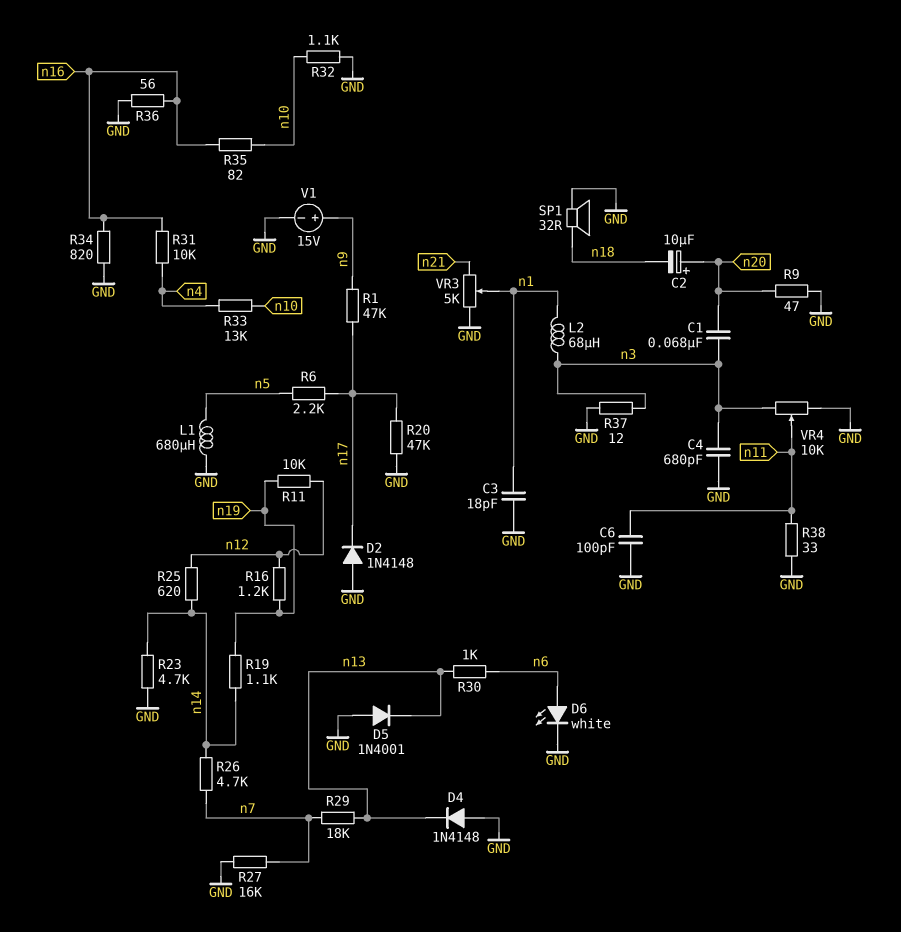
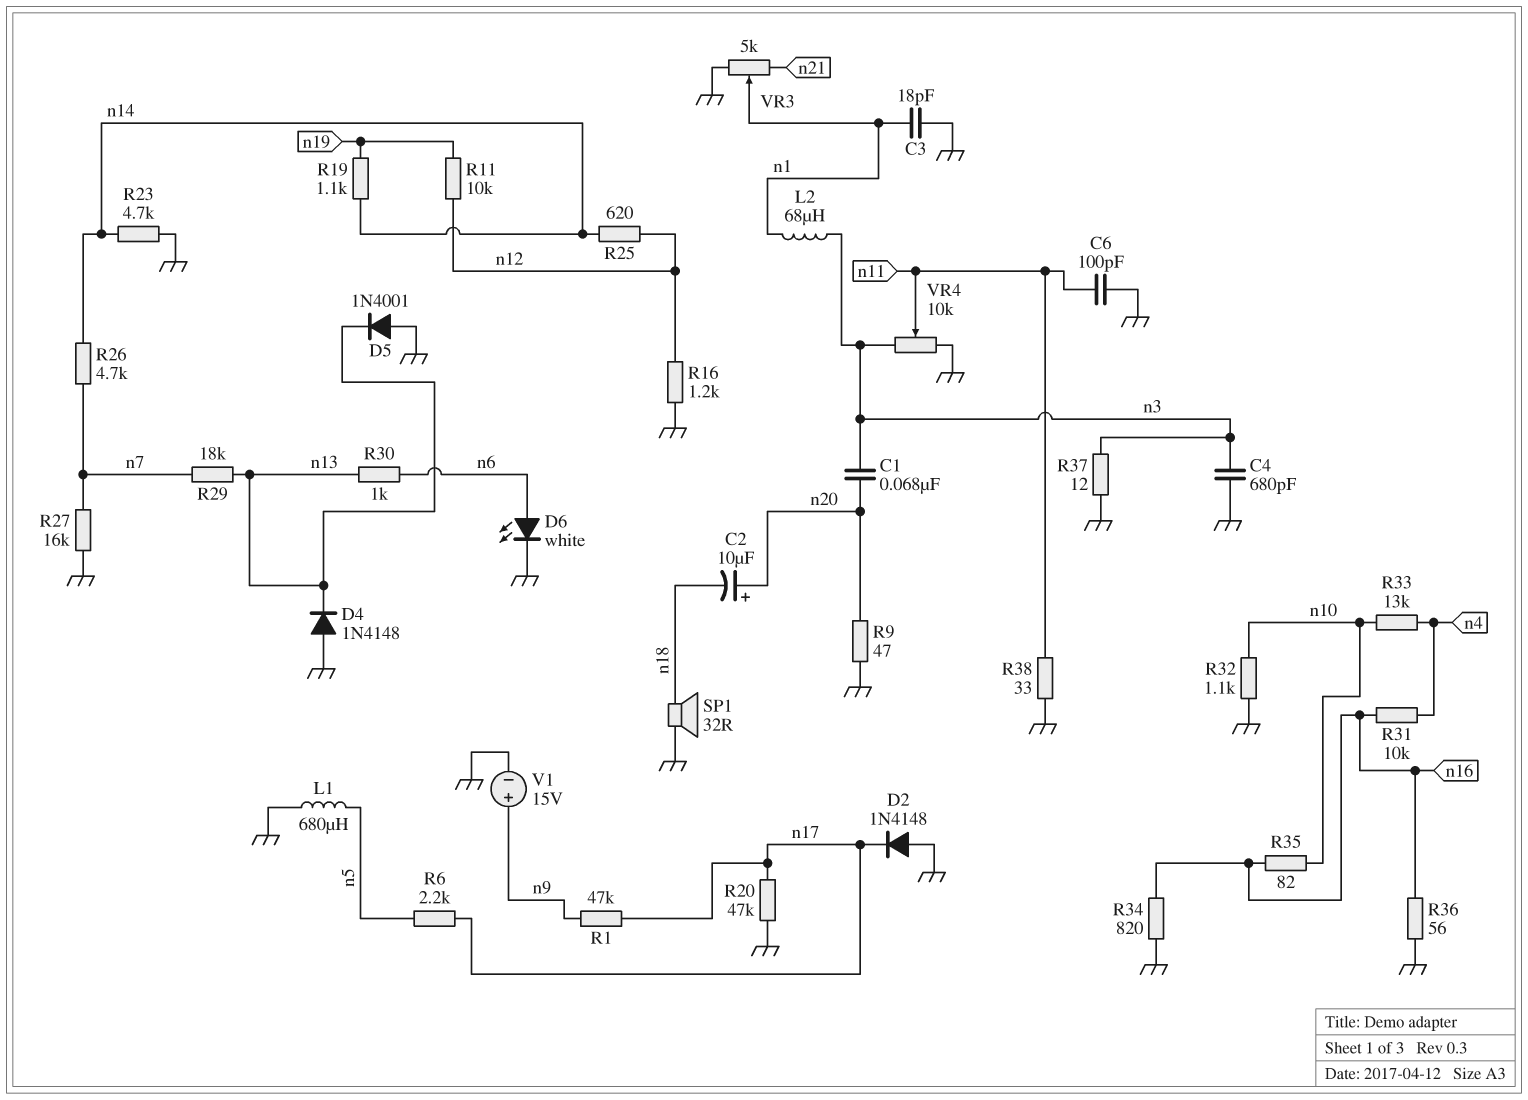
R16: 1.2k (n12, n19) -> 1.2k (GND, n12)

